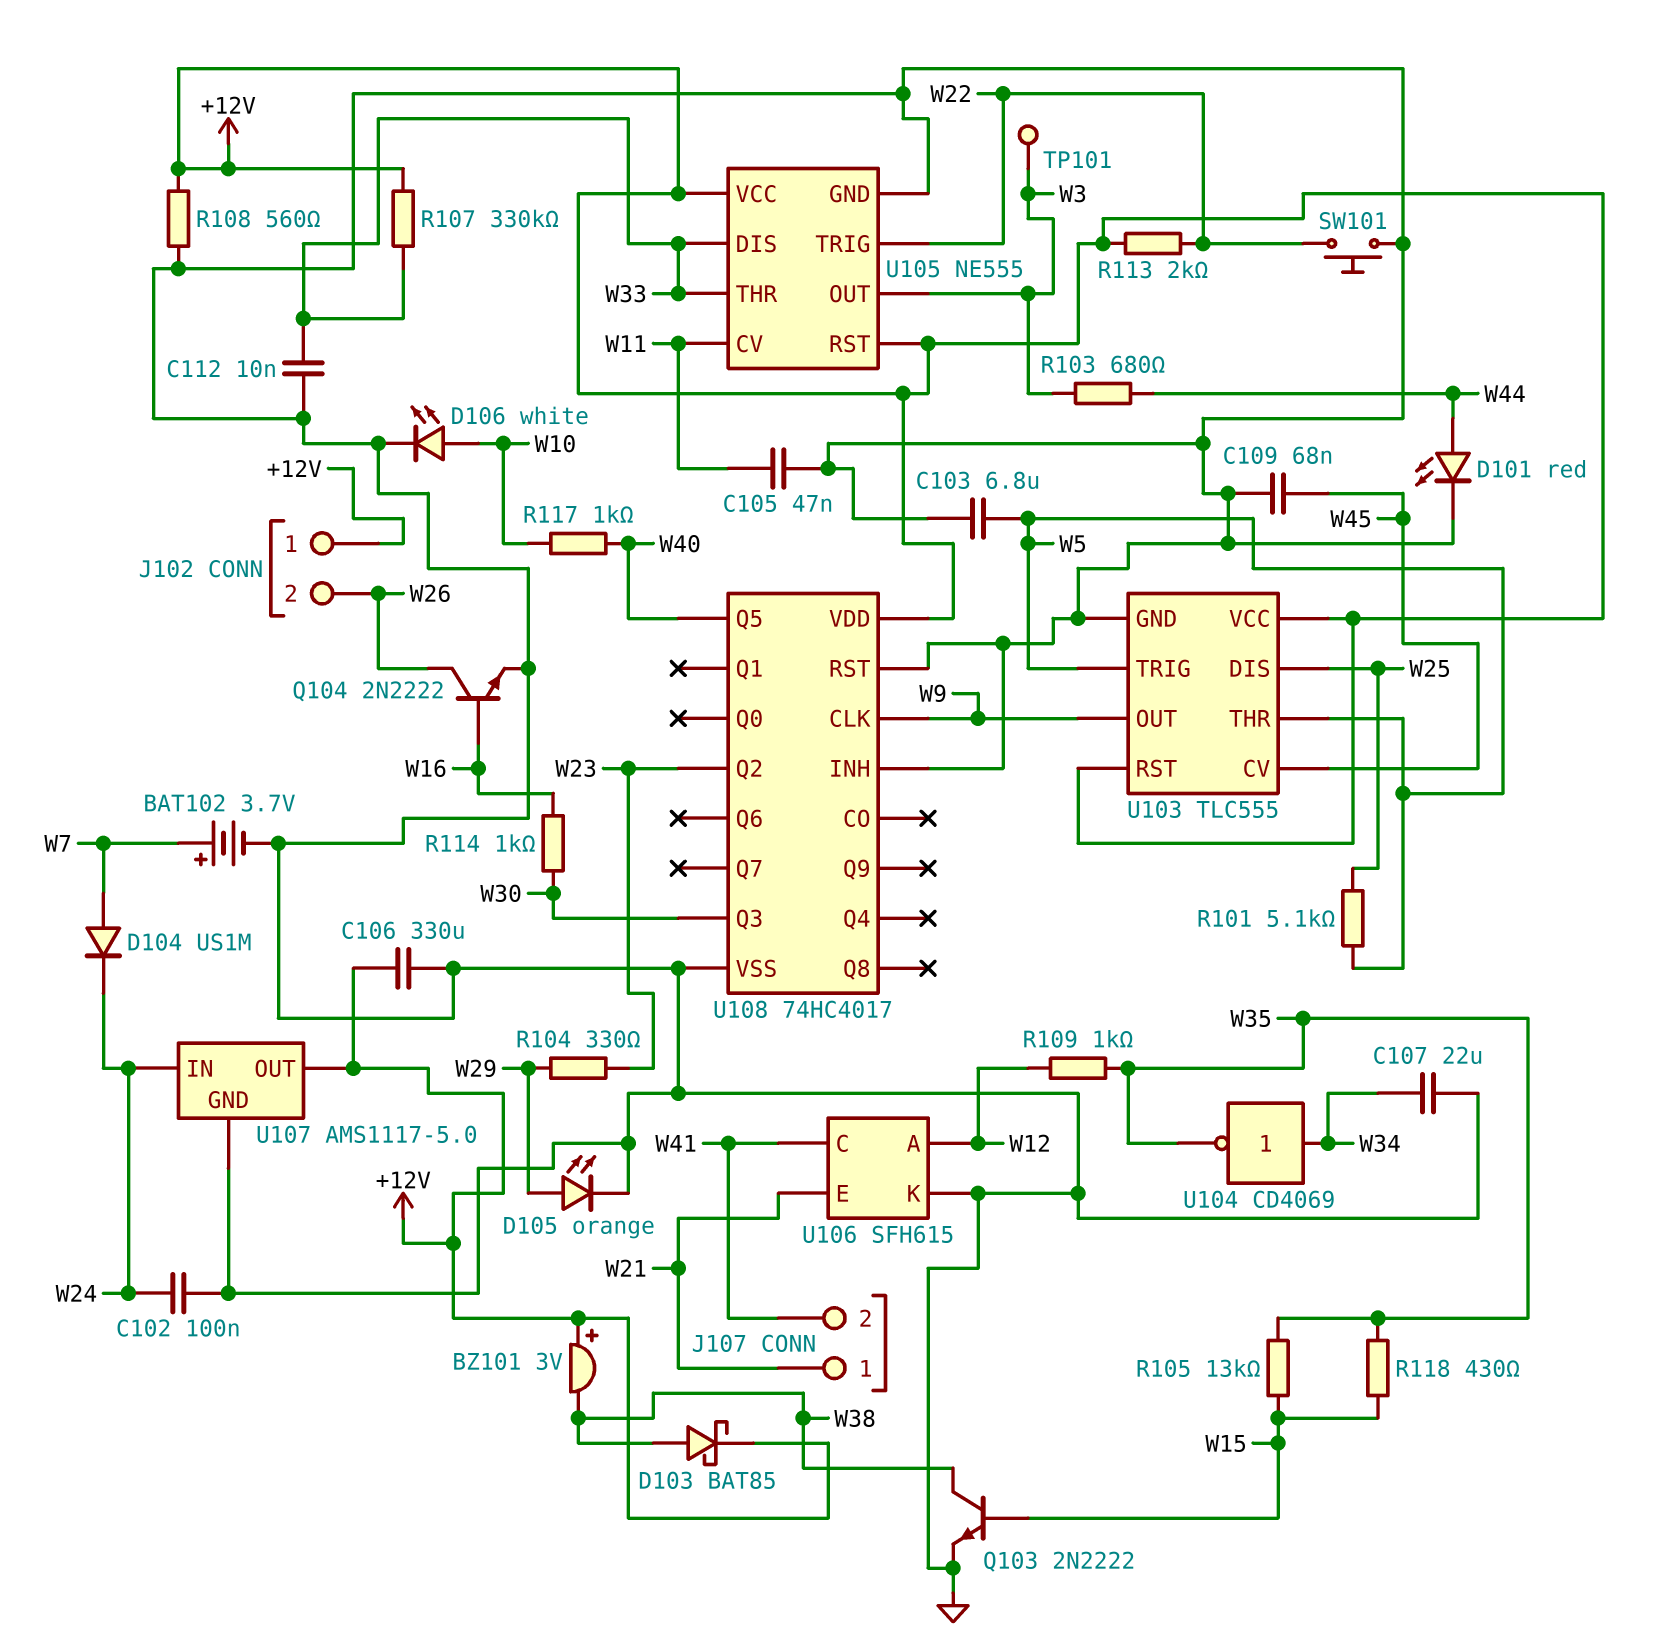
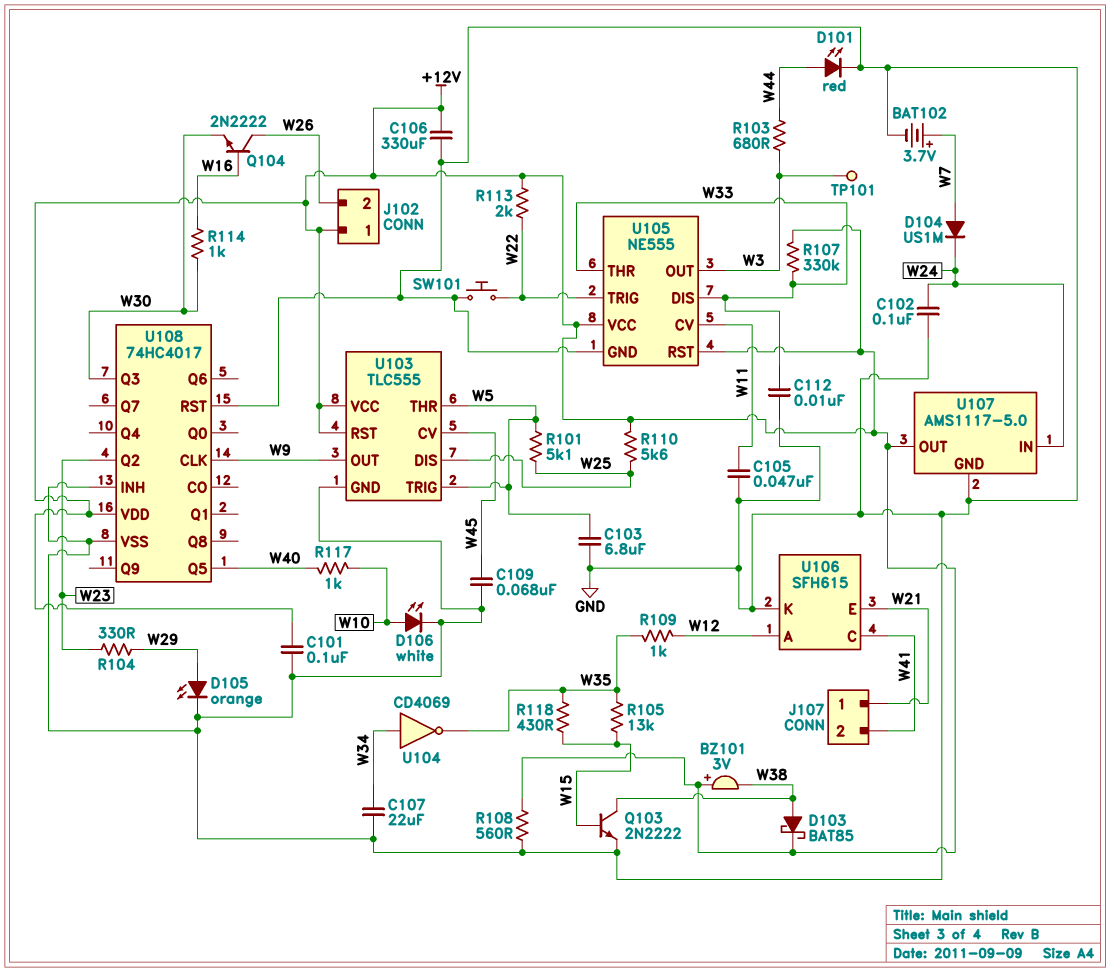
C101: none -> 100nF (+12V, GND)
Q104: NPN 2N2222 (B W16, C W26, E GND) -> NPN 2N2222 (B W16, C W26, E W30)
R110: none -> 5.6k (+12V, W25)

